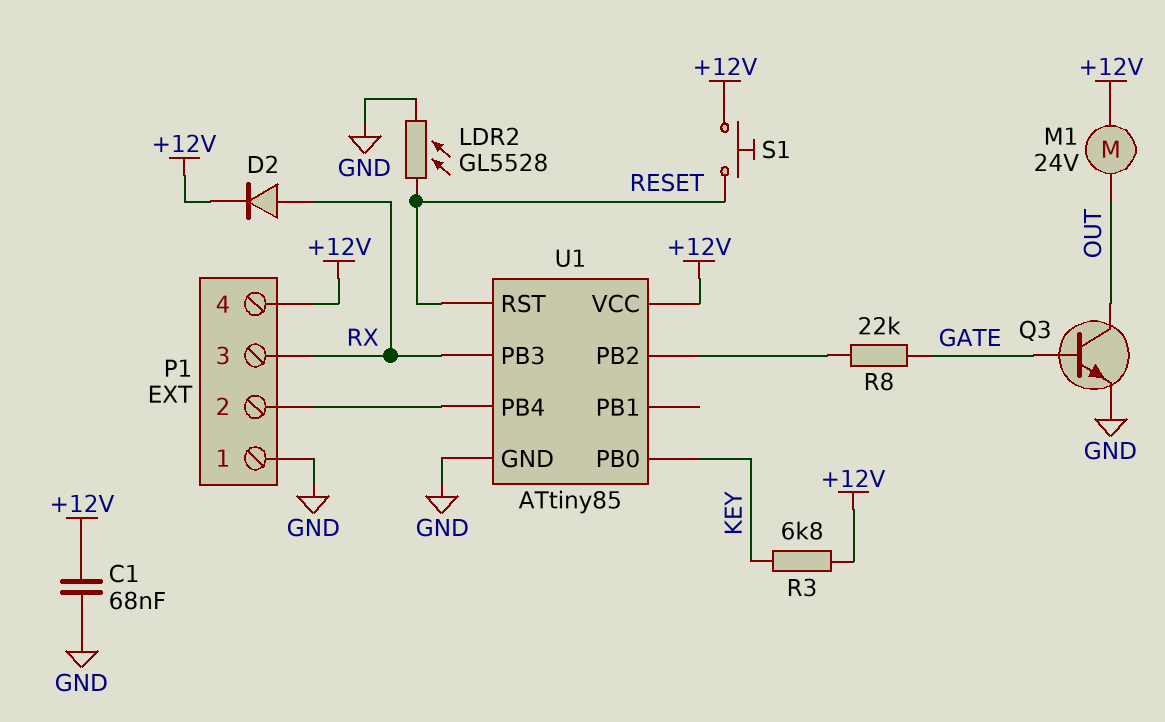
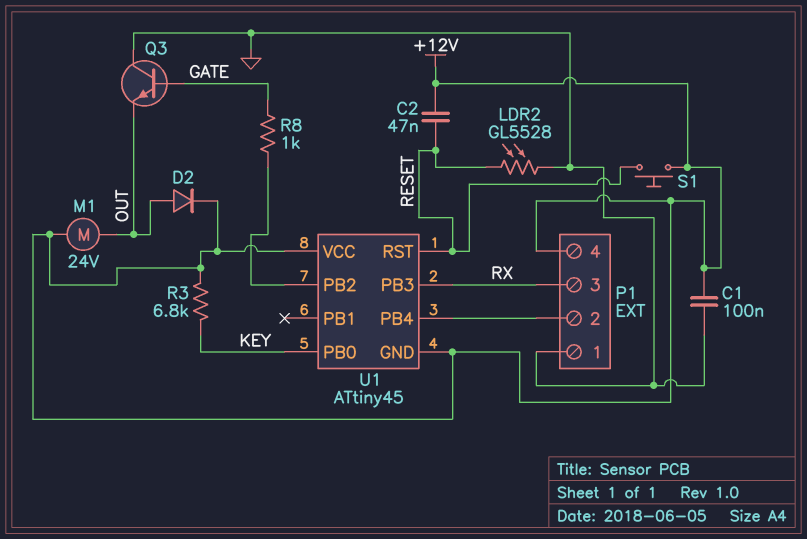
C1: 68nF (+12V, GND) -> 100nF (+12V, GND)
C2: none -> 47nF (+12V, RESET)
D2: diode (A RX, K +12V) -> diode (A OUT, K +12V)
Q3: NPN (B GATE, C OUT, E GND) -> NPN (B GATE, C GND, E OUT)
R8: 22k (GATE, U1/PB2) -> 1k (GATE, U1/PB2)
U1: ATtiny85 -> ATtiny45
U1 pin GND: GND -> +12V

